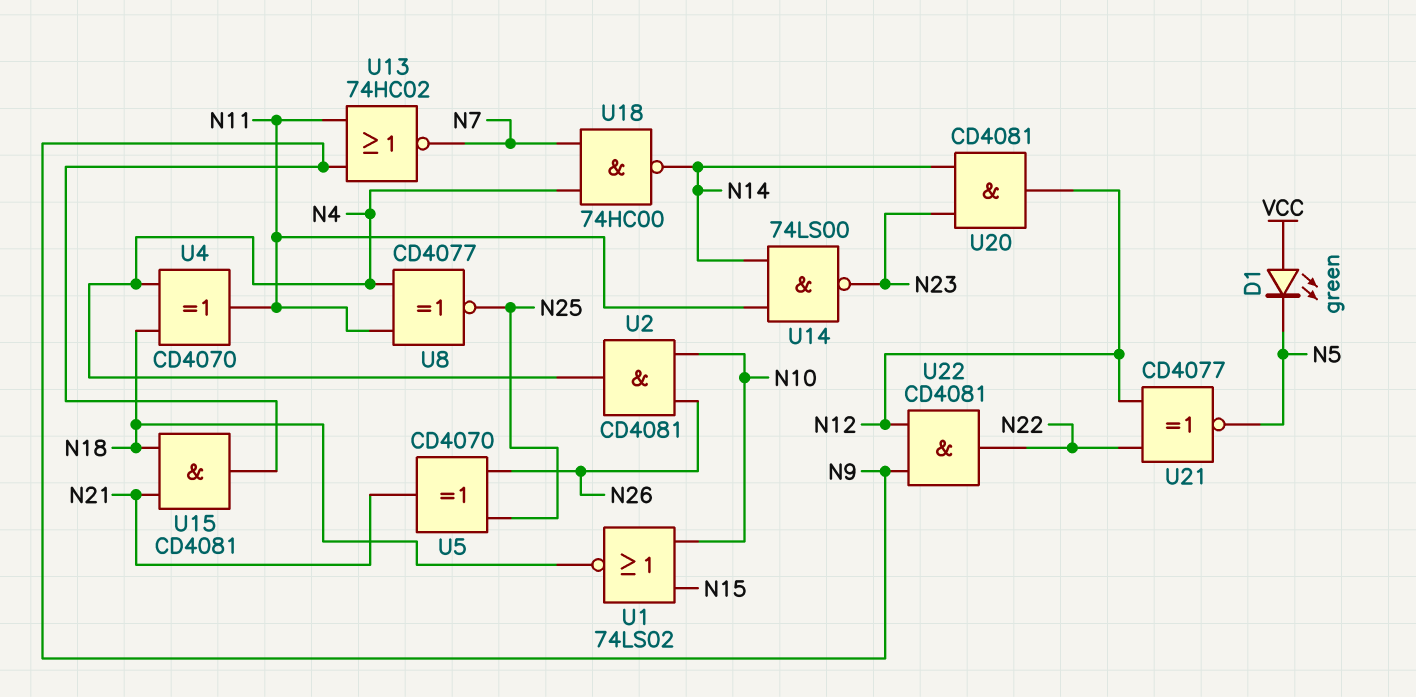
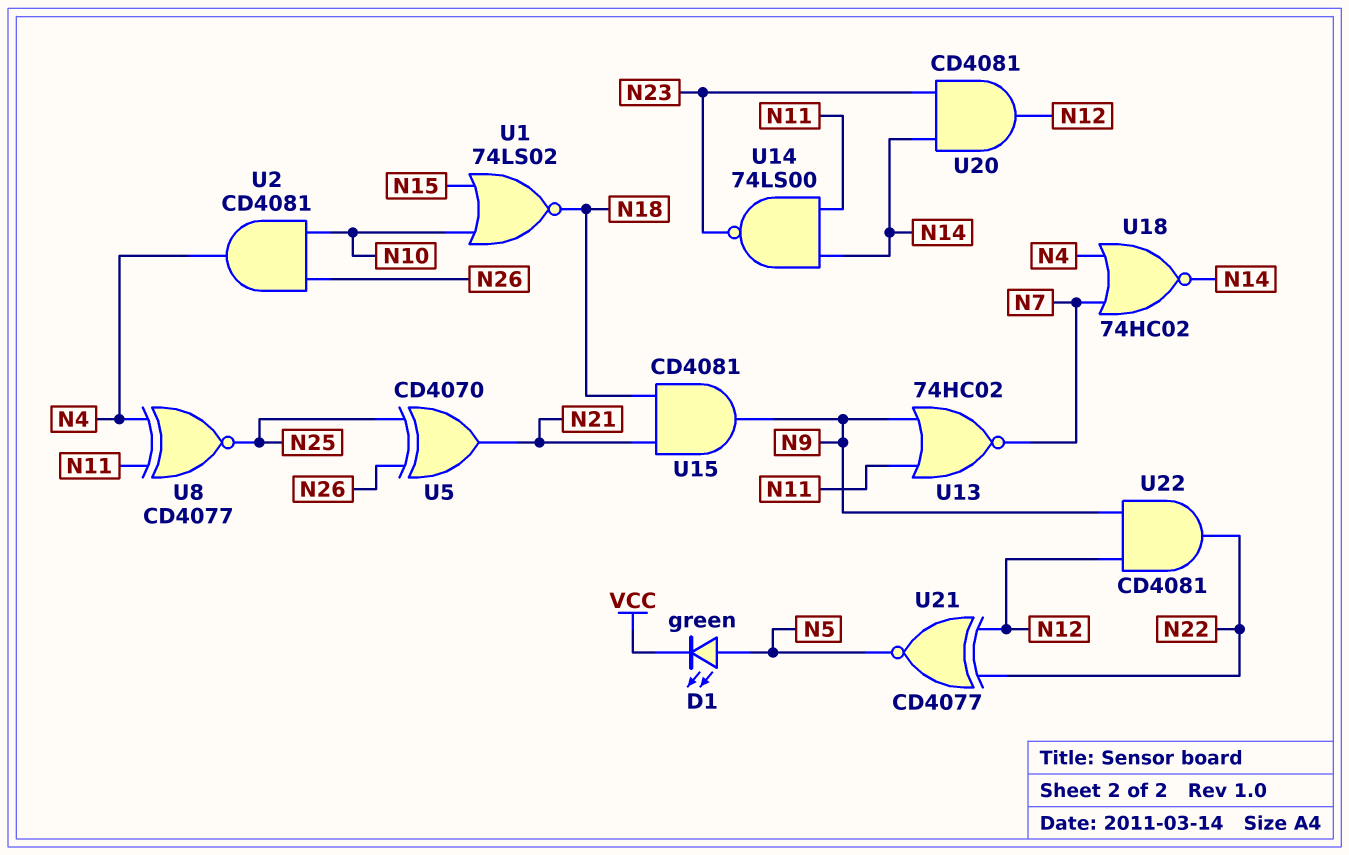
D1: LED green (A VCC, K N5) -> LED green (A N5, K VCC)
U4: XOR CD4070 (in N4, in N18, out N11) -> none
U18: NAND 74HC00 (in N4, in N7, out N14) -> NOR 74HC02 (in N4, in N7, out N14)

